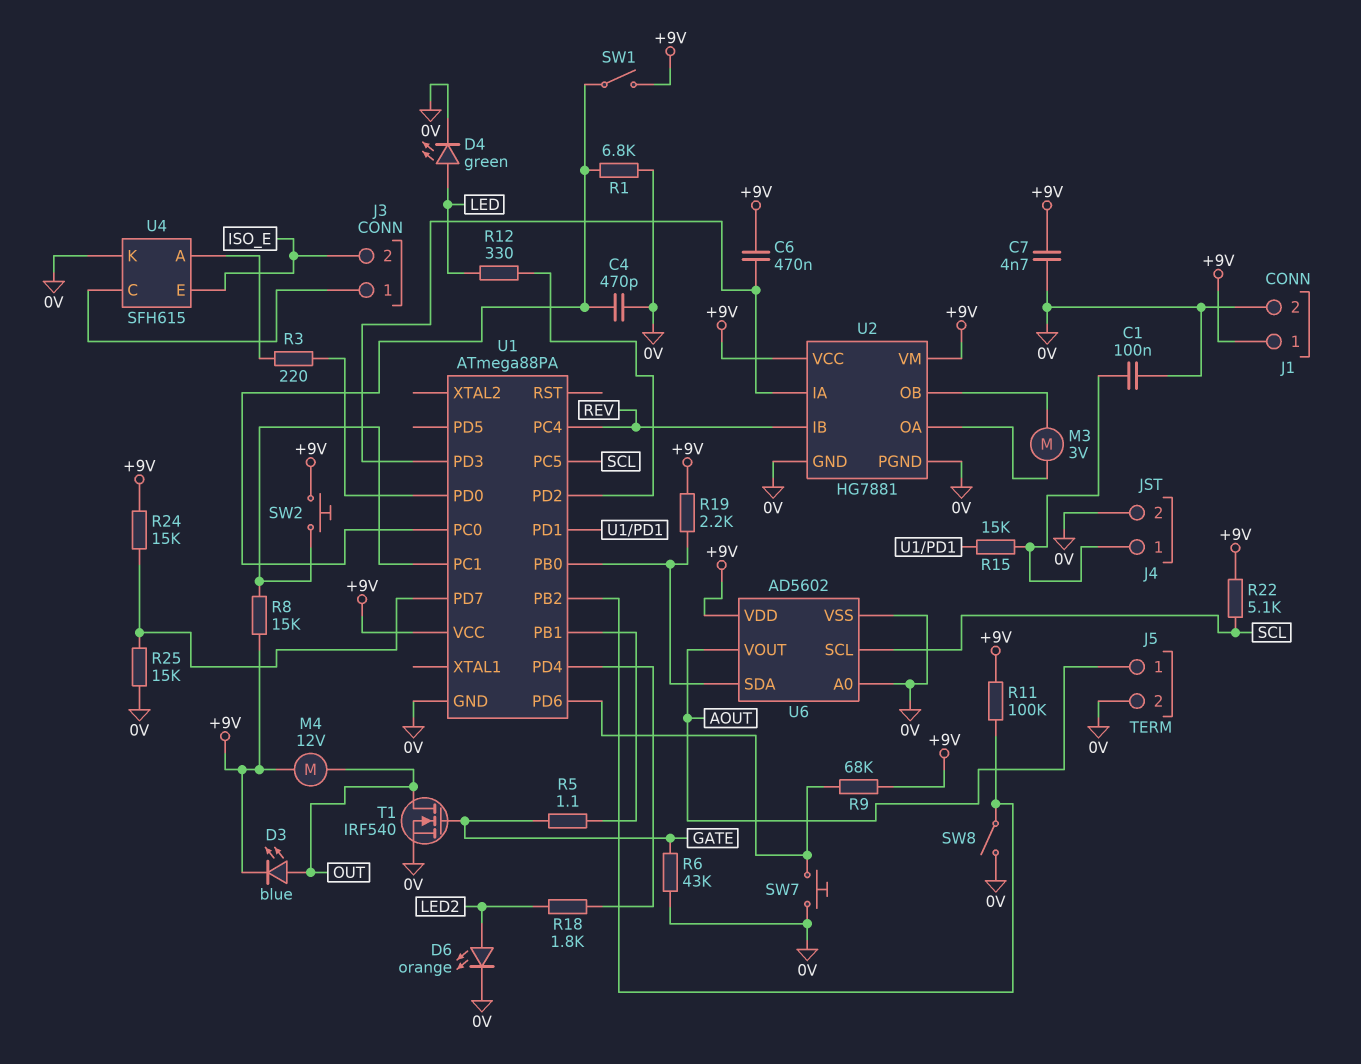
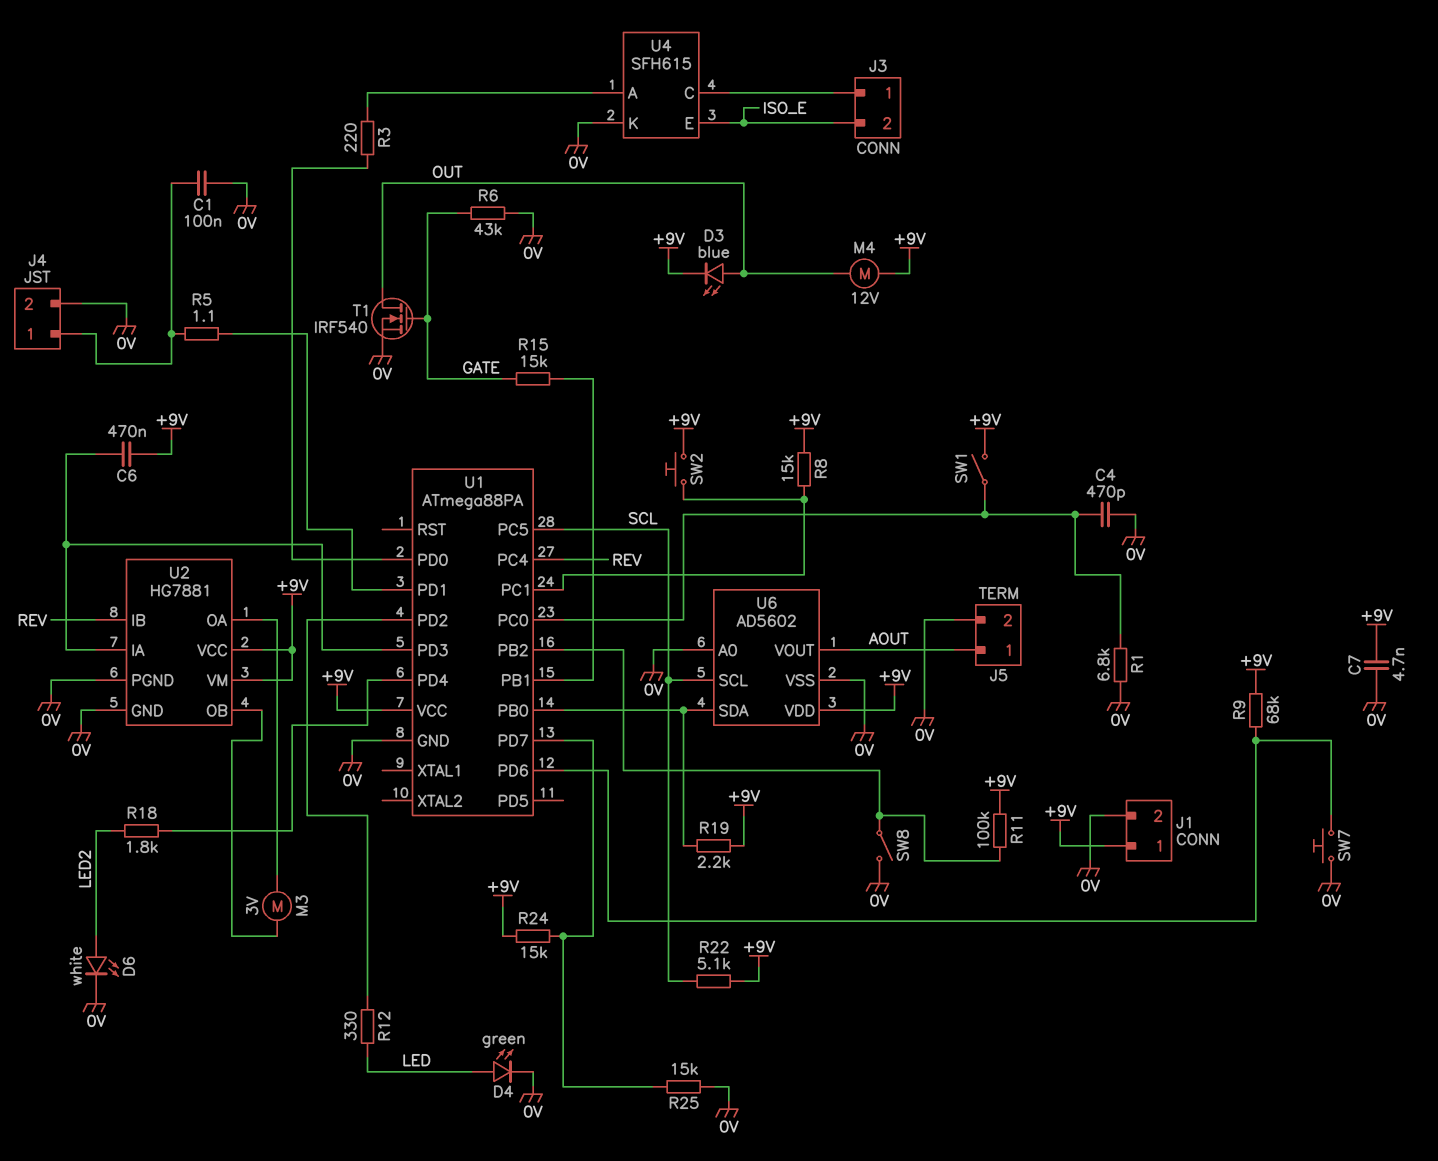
D6: LED orange (A LED2, K 0V) -> LED white (A LED2, K 0V)
R5: 1.1 (GATE, U1/PB1) -> 1.1 (J4/1, U1/PD1)
R15: 15k (J4/1, U1/PD1) -> 15k (GATE, U1/PB1)

